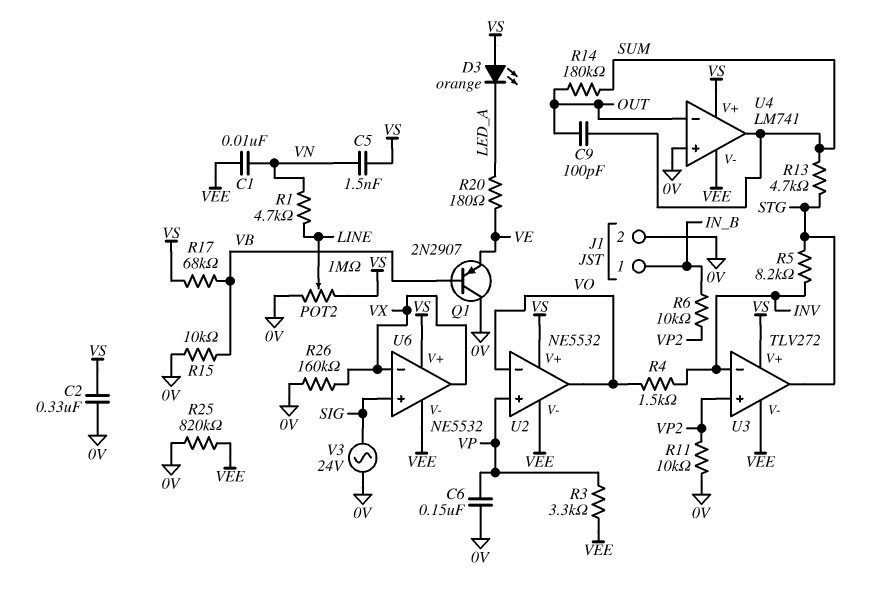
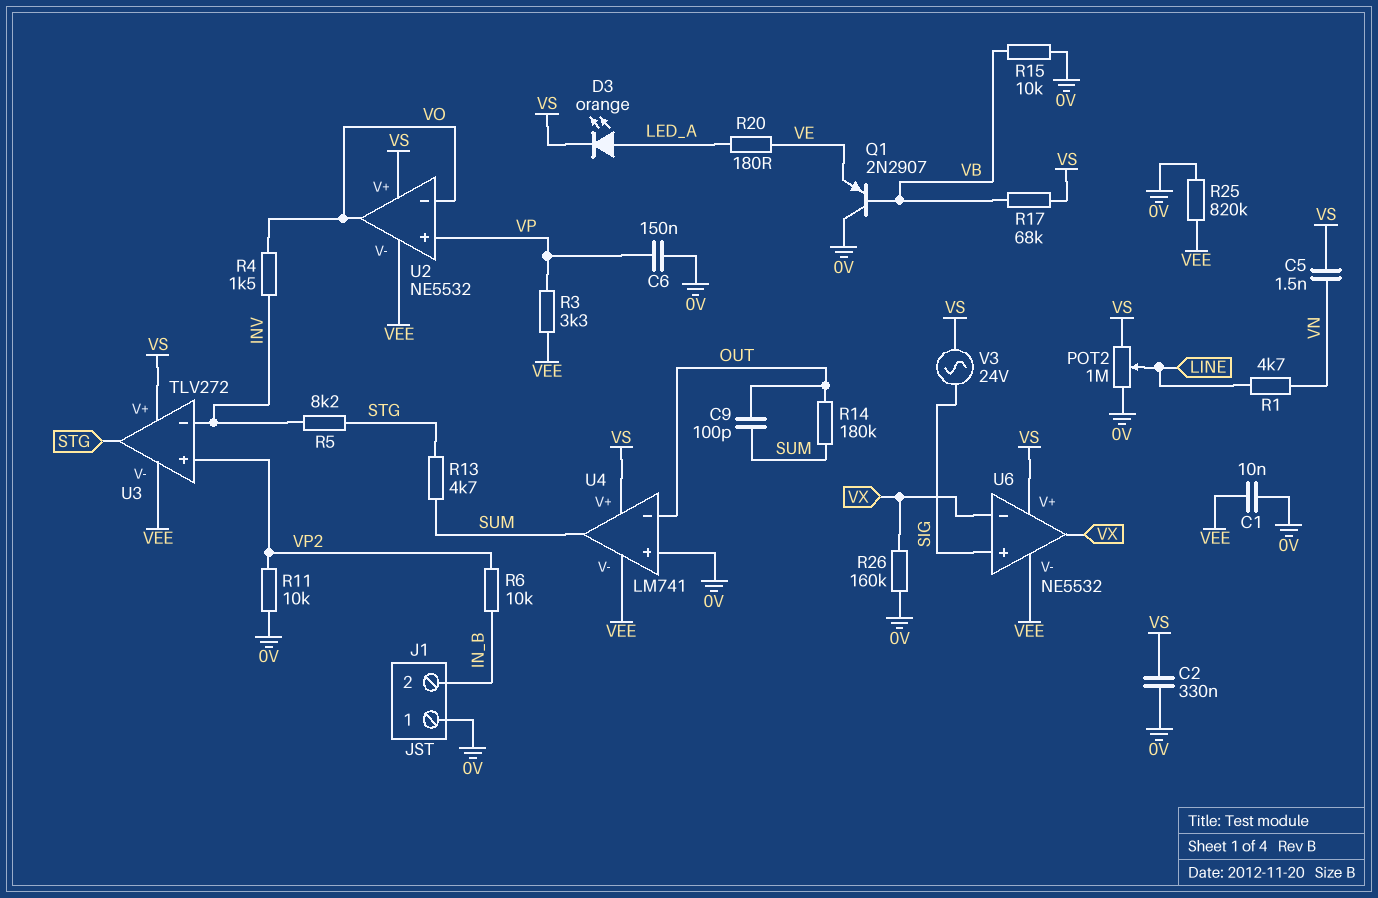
C1: 10nF (VEE, VN) -> 10nF (0V, VEE)
D3: LED orange (A VS, K LED_A) -> LED orange (A LED_A, K VS)
J1 pin 1: IN_B -> 0V
J1 pin 2: 0V -> IN_B
V3: AC 24V (0V, SIG) -> AC 24V (SIG, VS)

